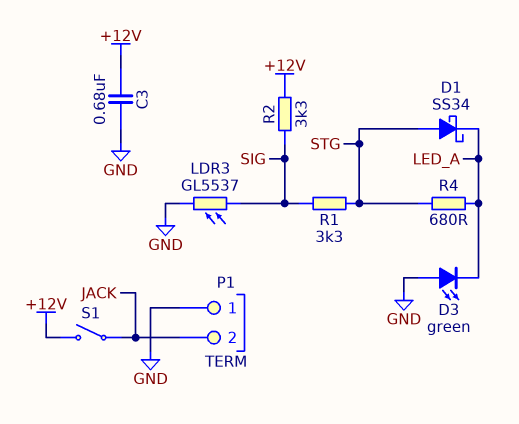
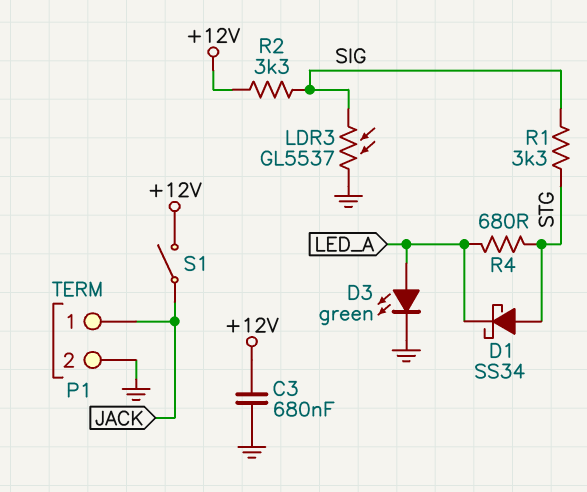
D3: LED green (A GND, K LED_A) -> LED green (A LED_A, K GND)
P1 pin 1: GND -> JACK
P1 pin 2: JACK -> GND

